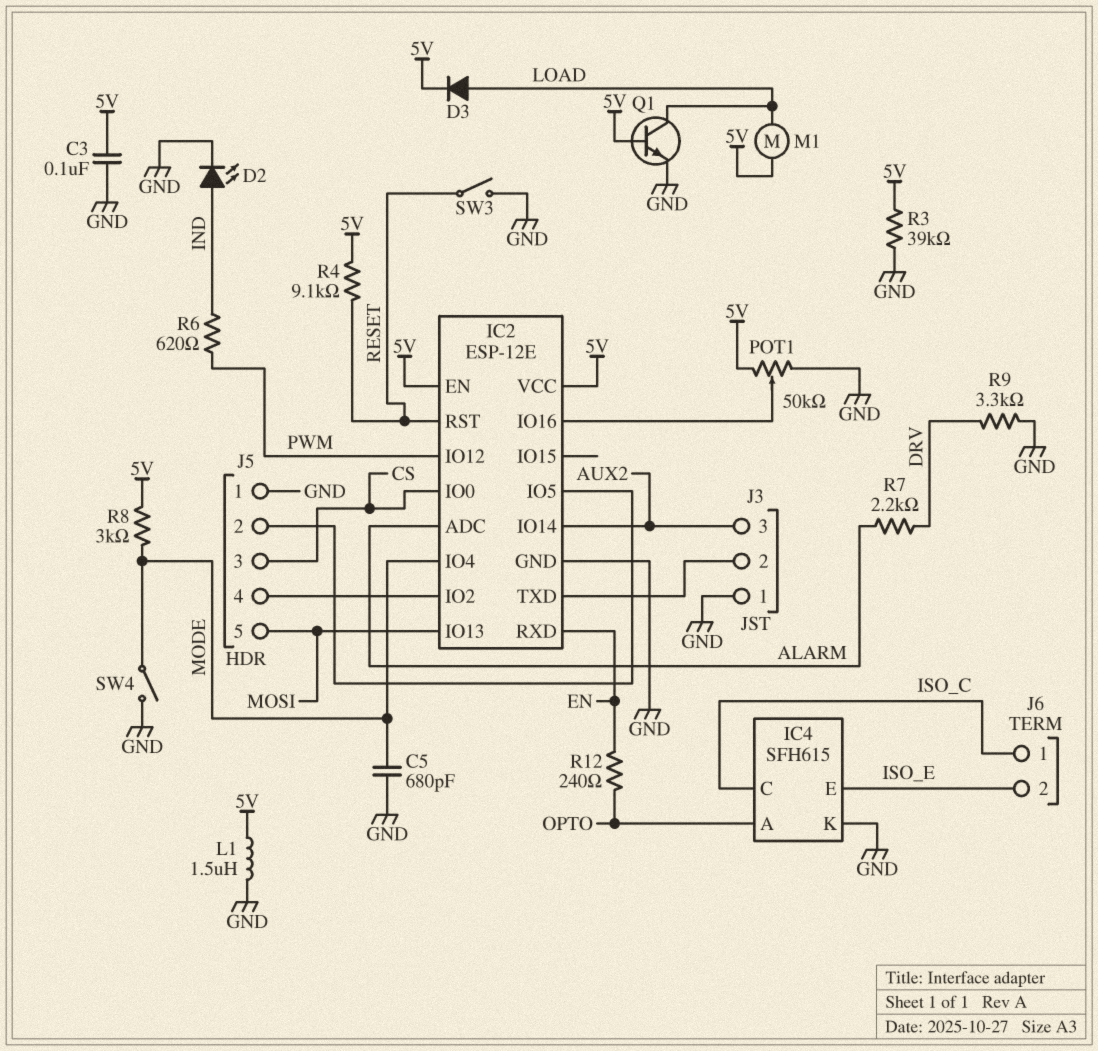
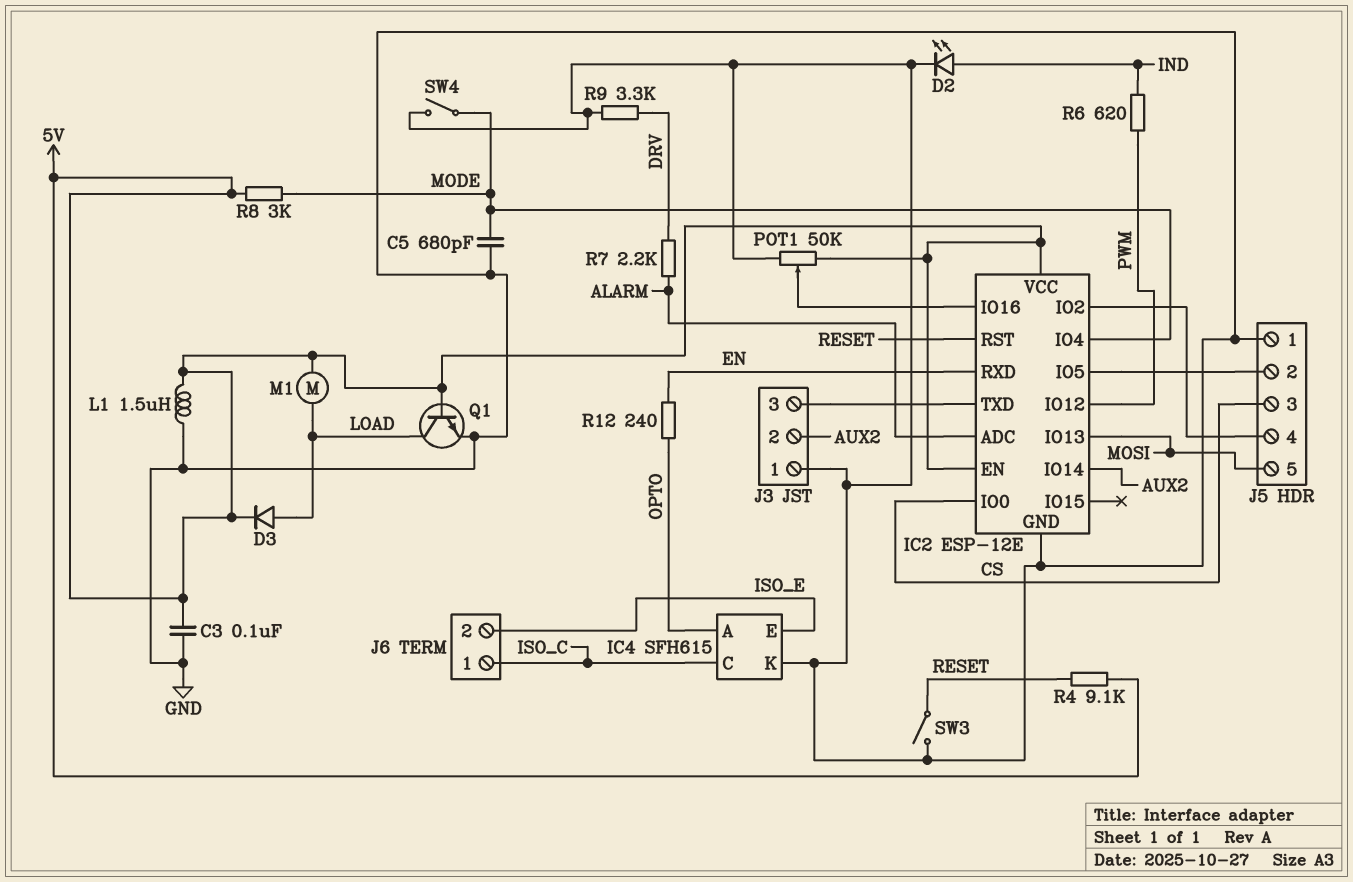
J3 pin 2: IC2/TXD -> AUX2
J3 pin 3: AUX2 -> IC2/TXD
R3: 39k (5V, GND) -> none

